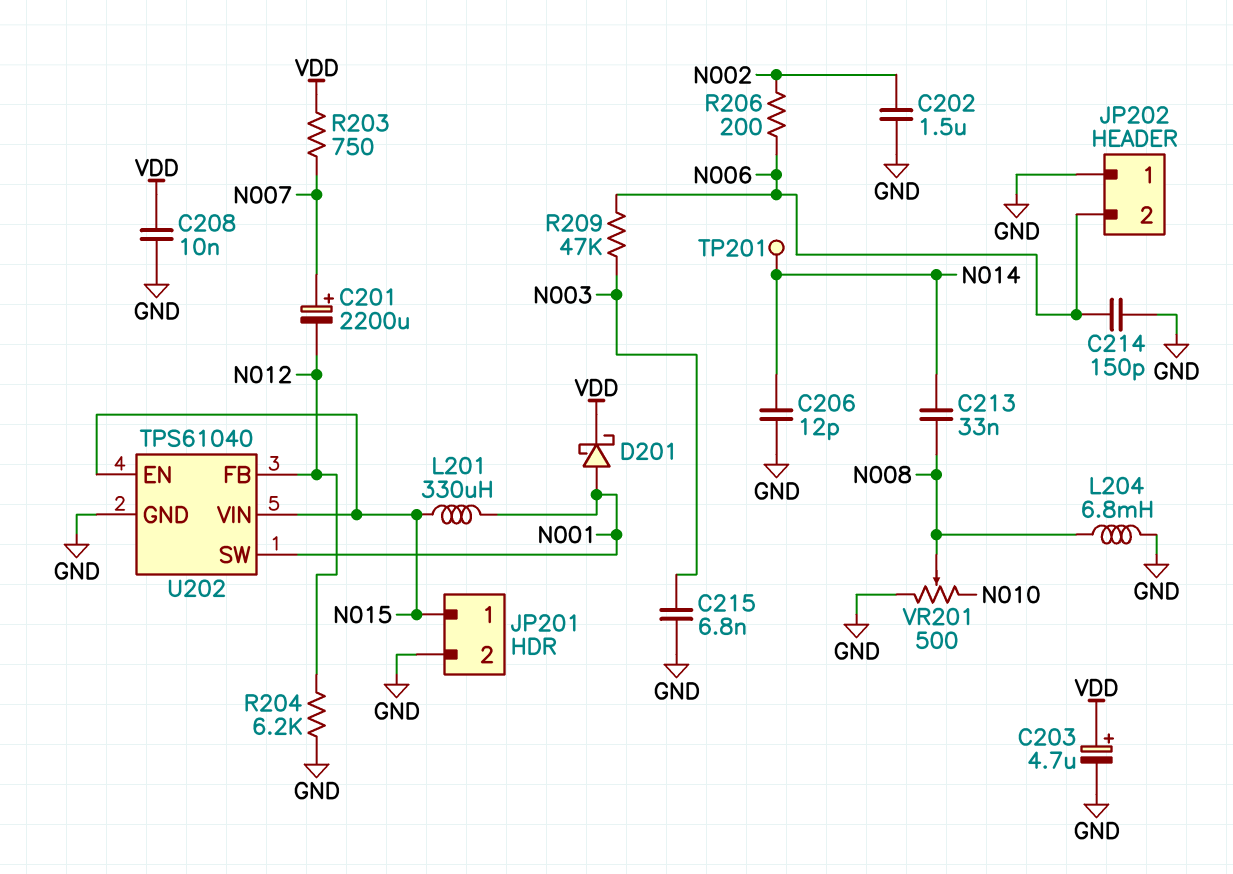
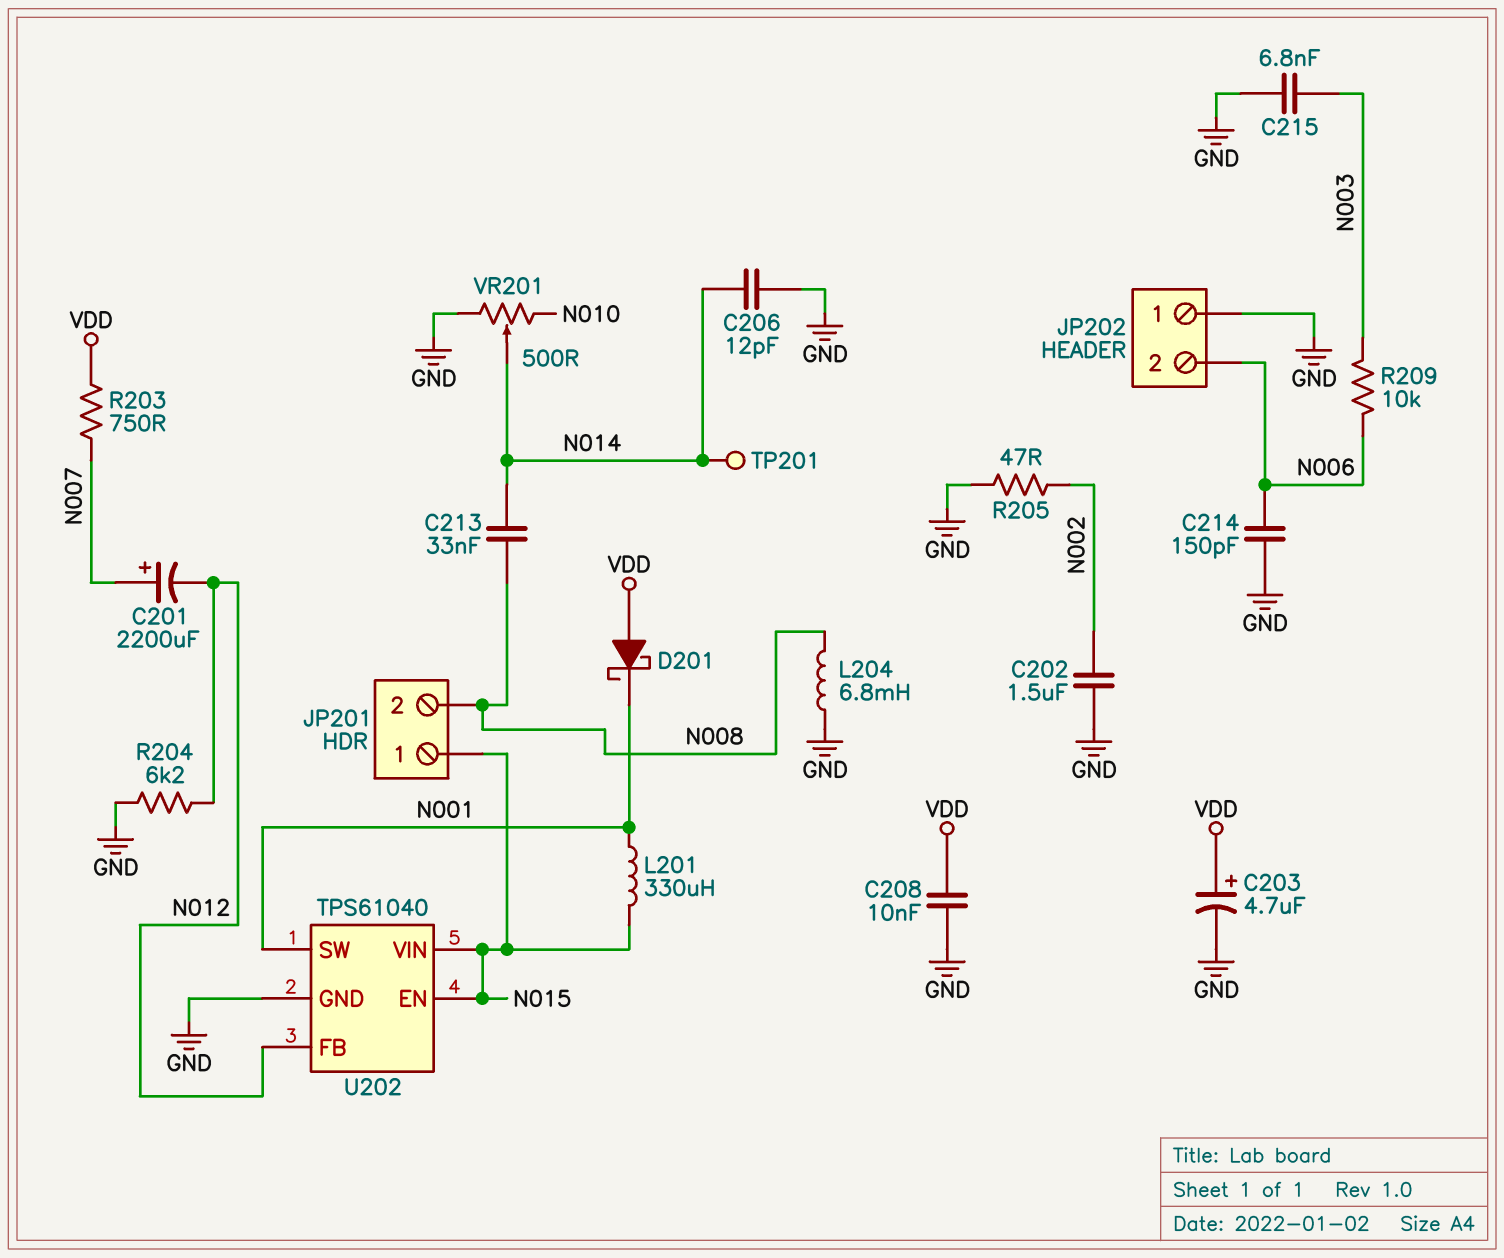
D201: schottky (A N001, K VDD) -> schottky (A VDD, K N001)
JP201 pin 2: GND -> N008
R205: none -> 47 (GND, N002)
R206: 200 (N002, N006) -> none
R209: 47k (N003, N006) -> 10k (N003, N006)
VR201: 500 (GND, N010, wiper N008) -> 500 (GND, N010, wiper N014)

